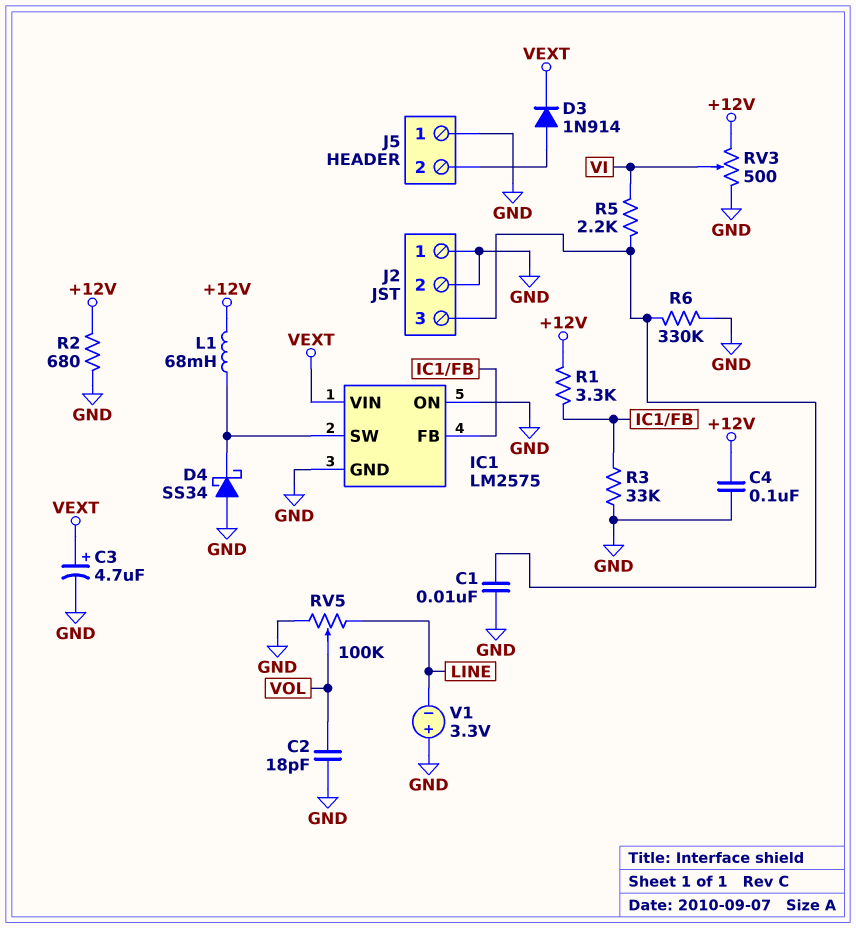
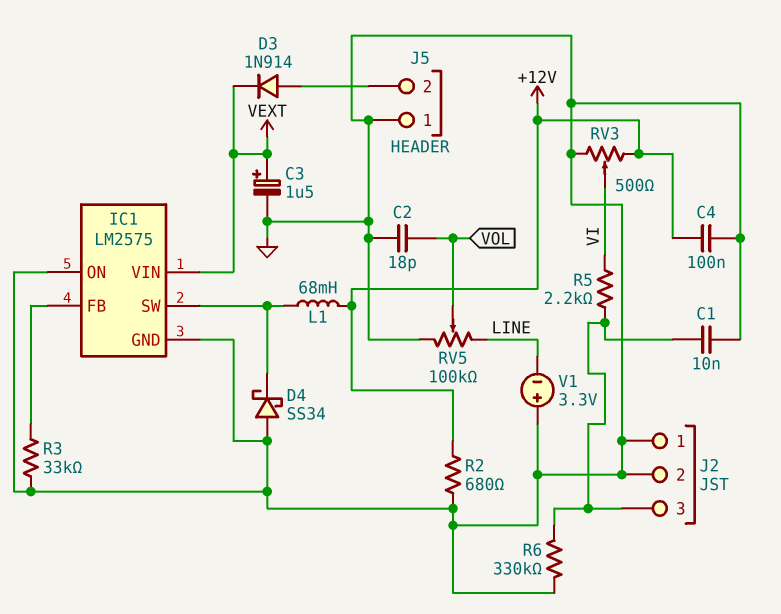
C3: 4.7uF (plus VEXT, minus GND) -> 1.5uF (plus VEXT, minus GND)
R1: 3.3k (+12V, IC1/FB) -> none

